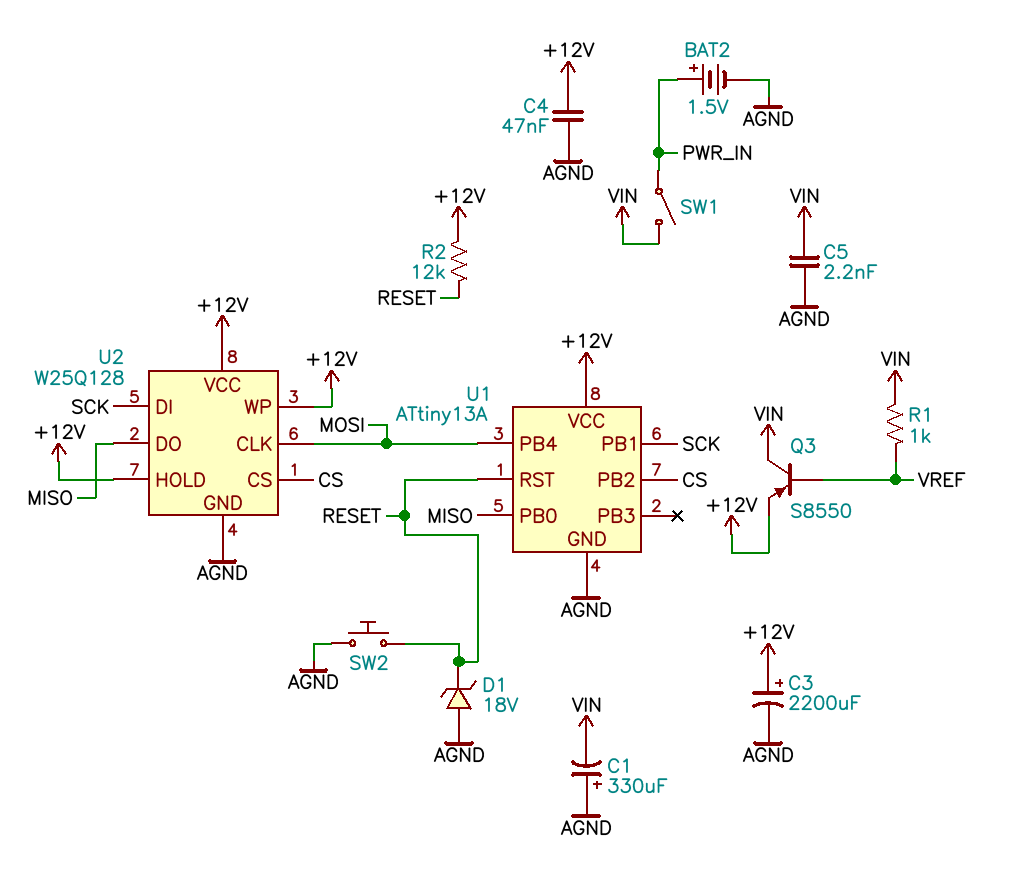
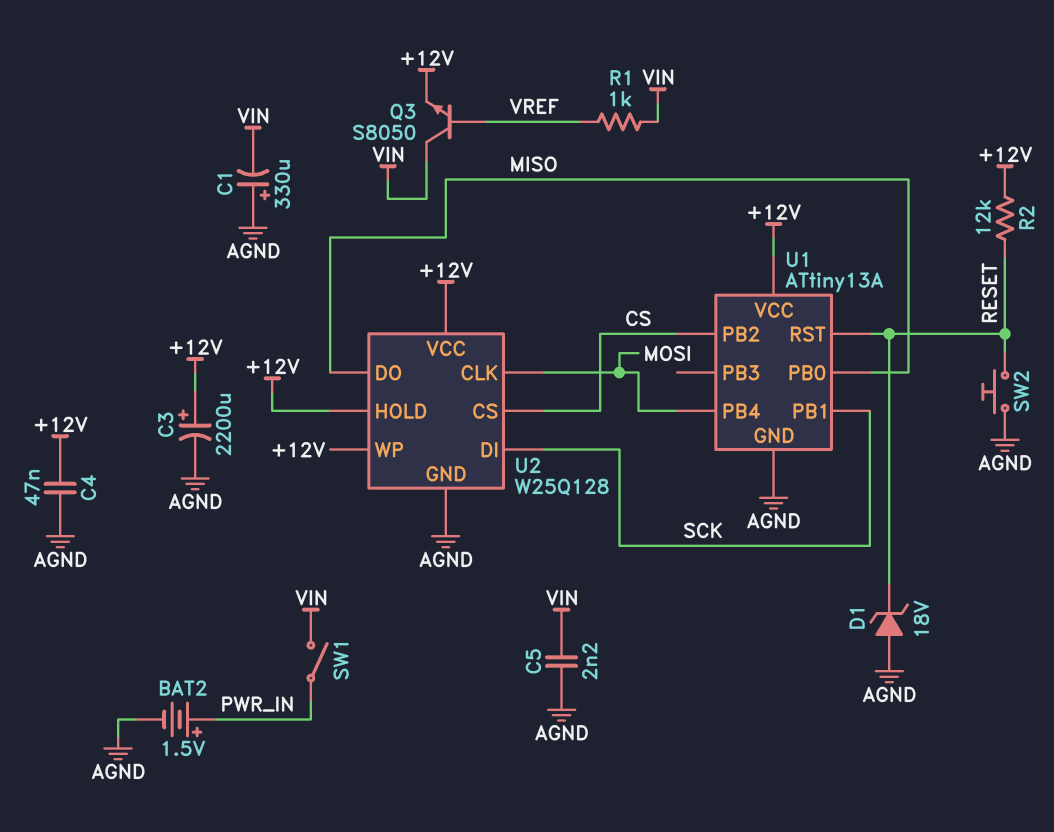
Q3: PNP S8550 (B VREF, C VIN, E +12V) -> NPN S8050 (B VREF, C VIN, E +12V)

